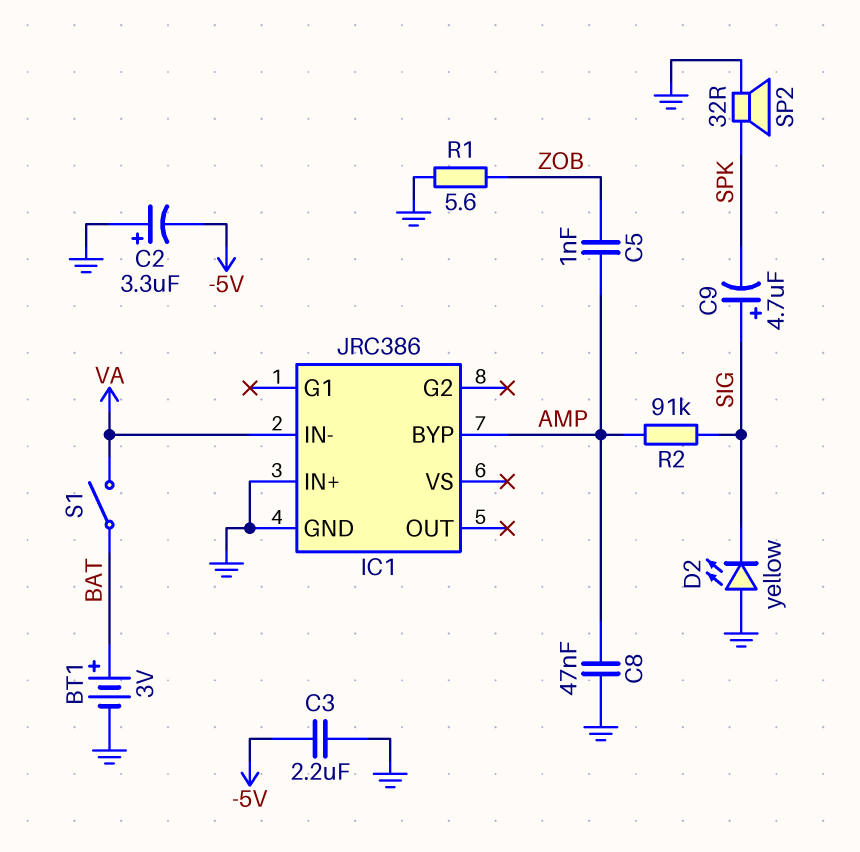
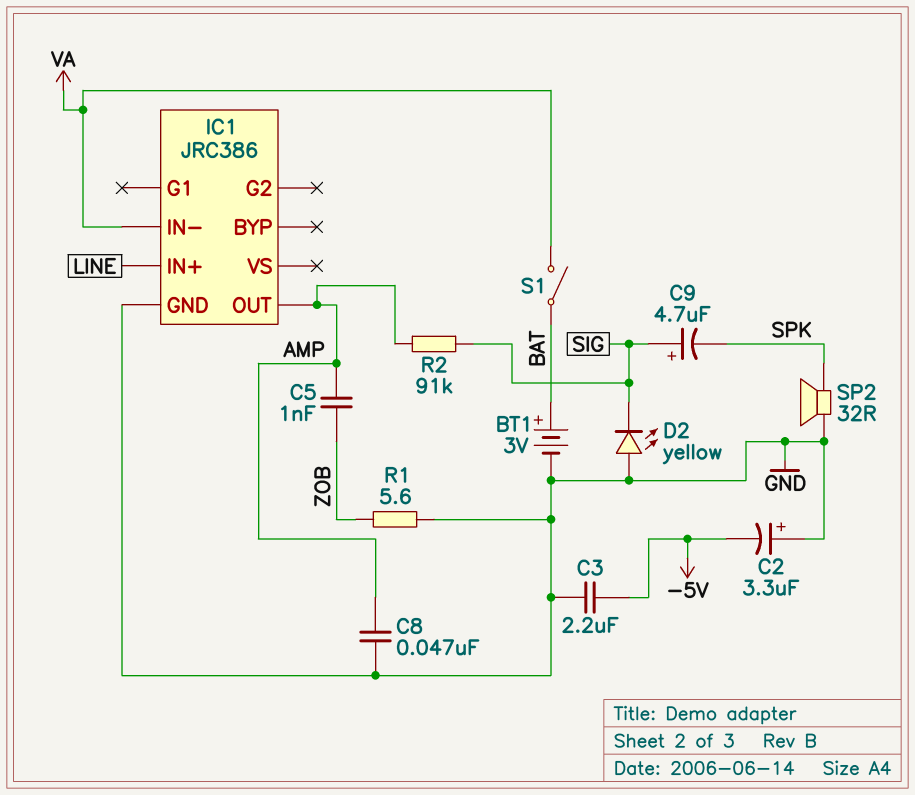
IC1 pin BYP: AMP -> none
IC1 pin IN+: GND -> LINE
IC1 pin OUT: none -> AMP

